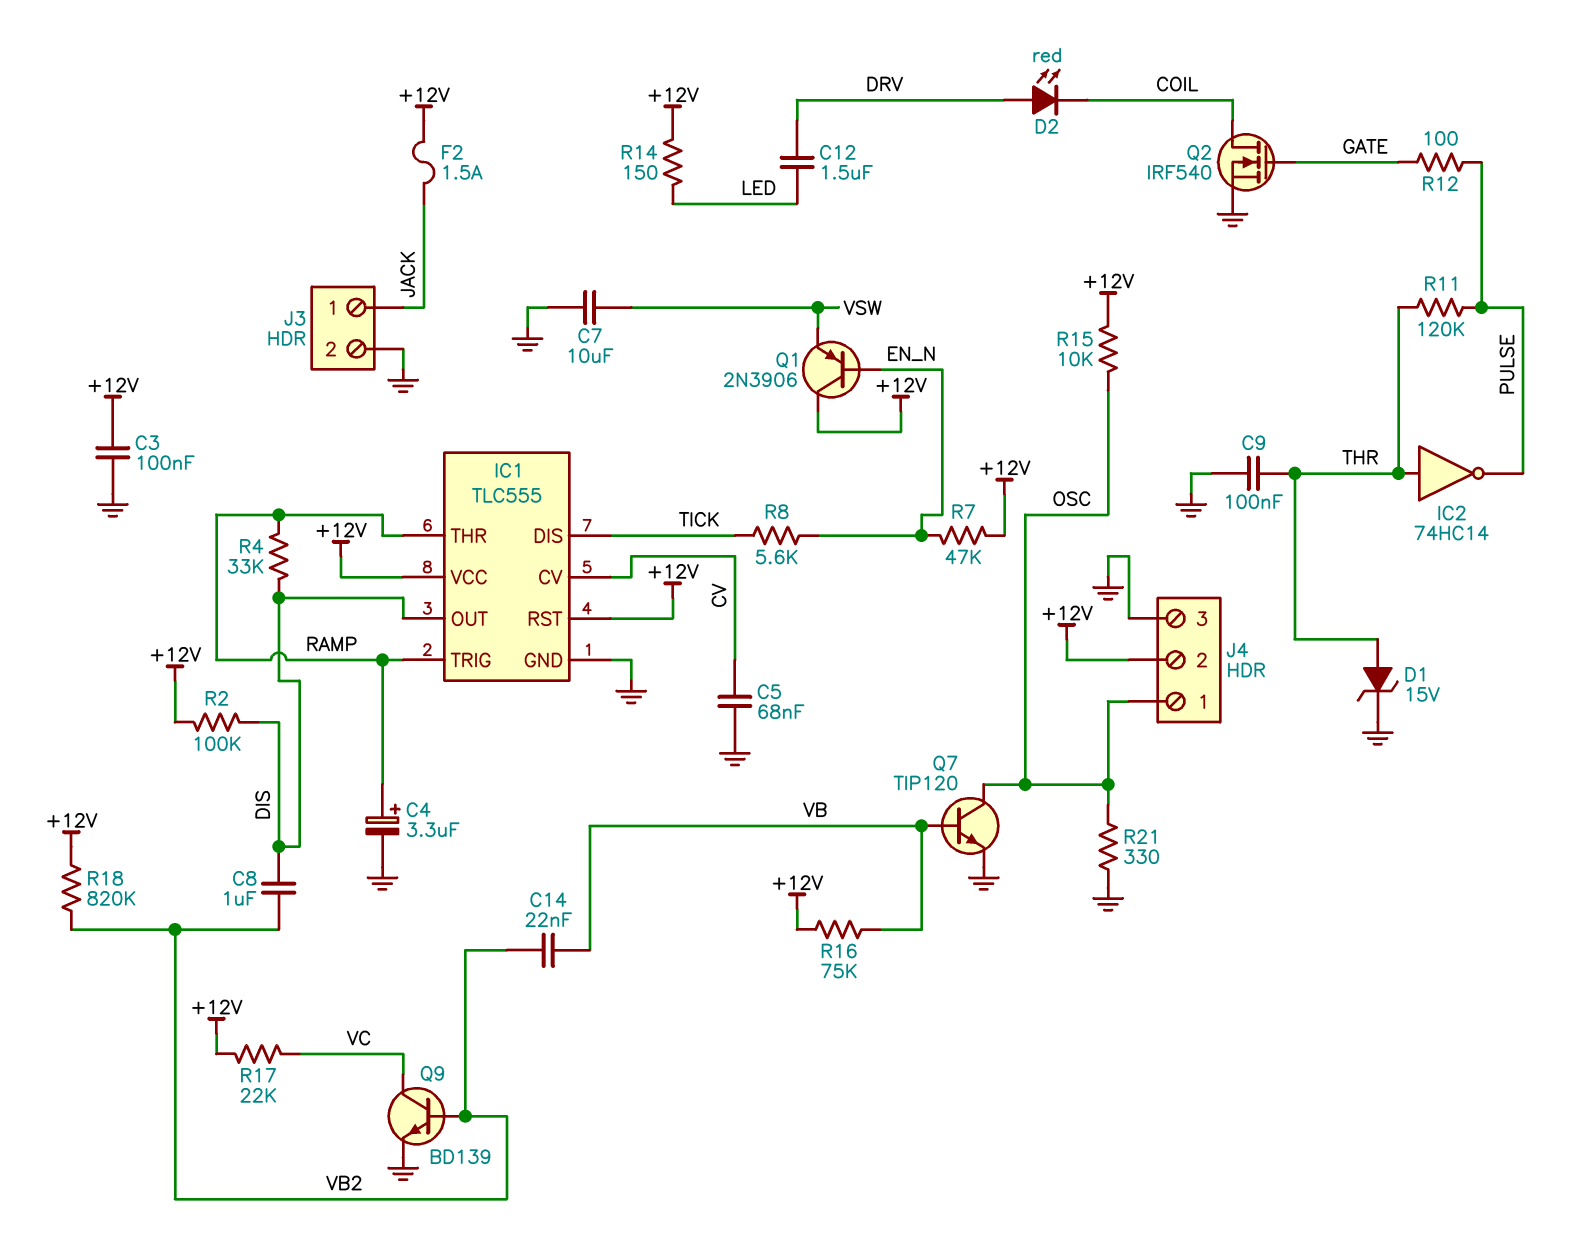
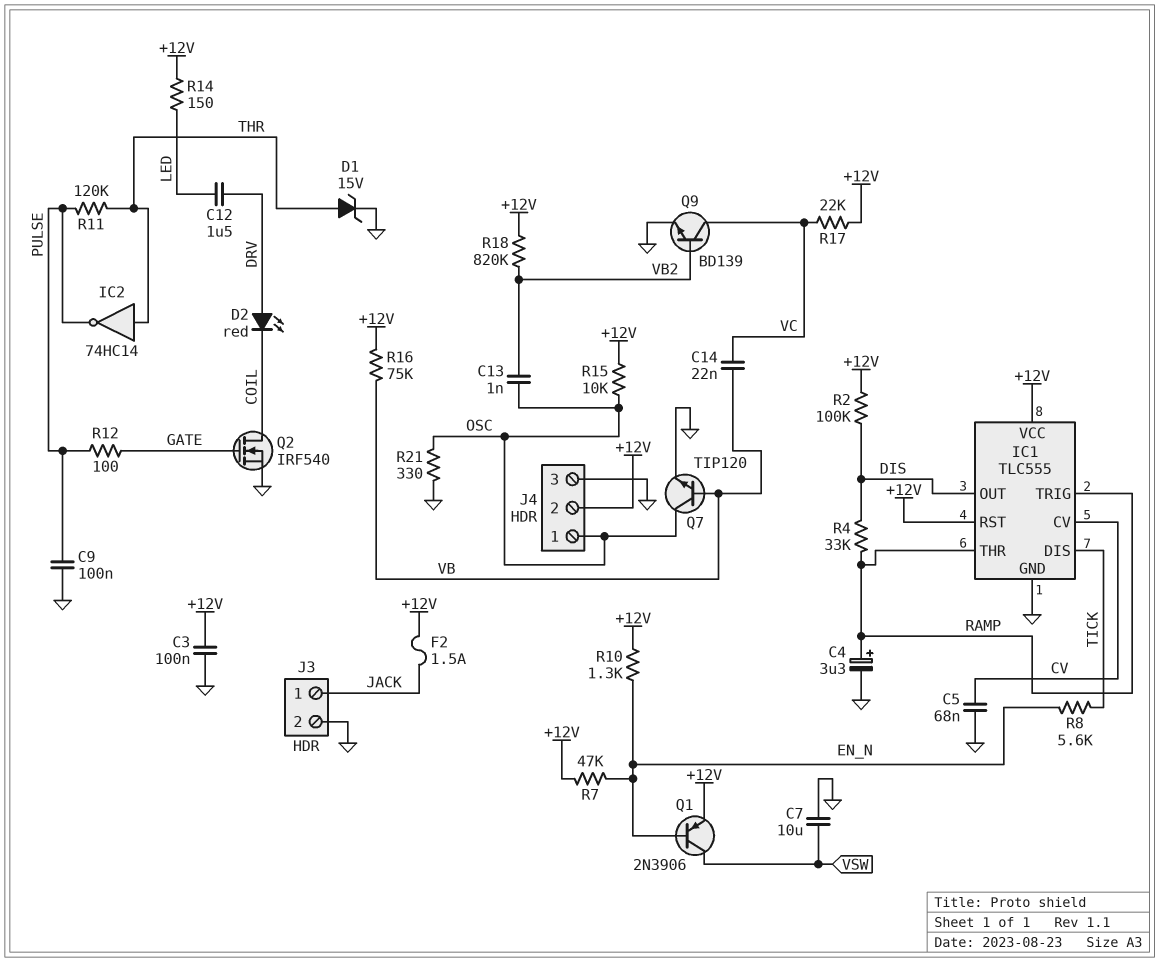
C8: 1uF (DIS, VB2) -> none
C9: 100nF (GND, THR) -> 100nF (GND, PULSE)
C13: none -> 1nF (OSC, VB2)
C14: 22nF (VB, VB2) -> 22nF (VB, VC)
Q1: PNP 2N3906 (B EN_N, C +12V, E VSW) -> PNP 2N3906 (B EN_N, C VSW, E +12V)
R10: none -> 1.3k (+12V, EN_N)

